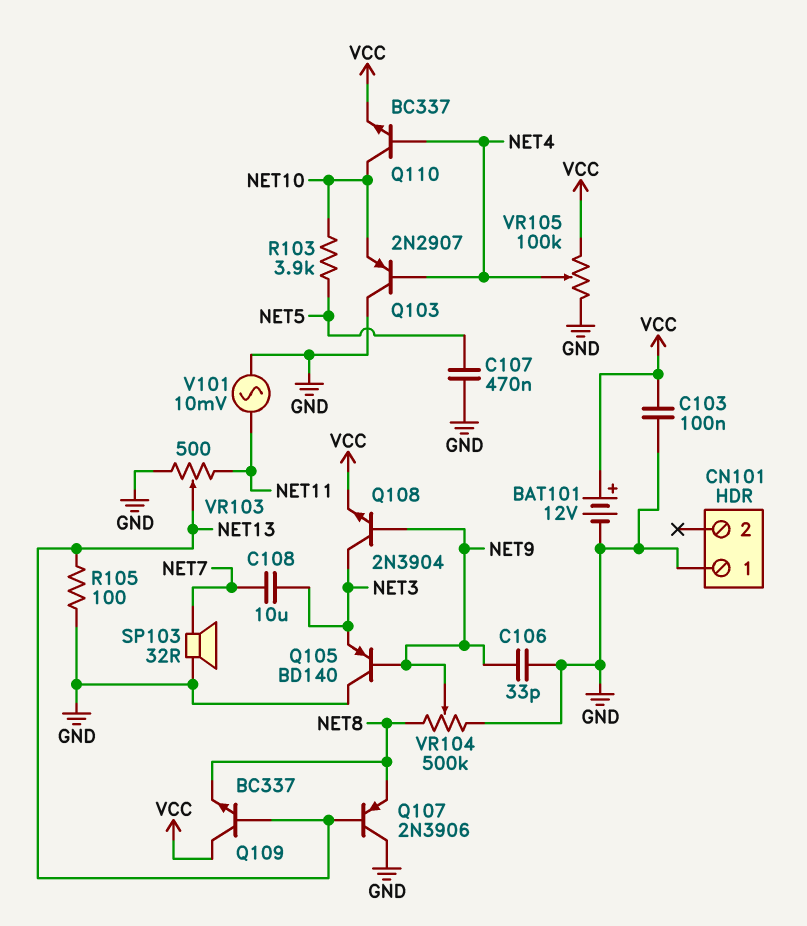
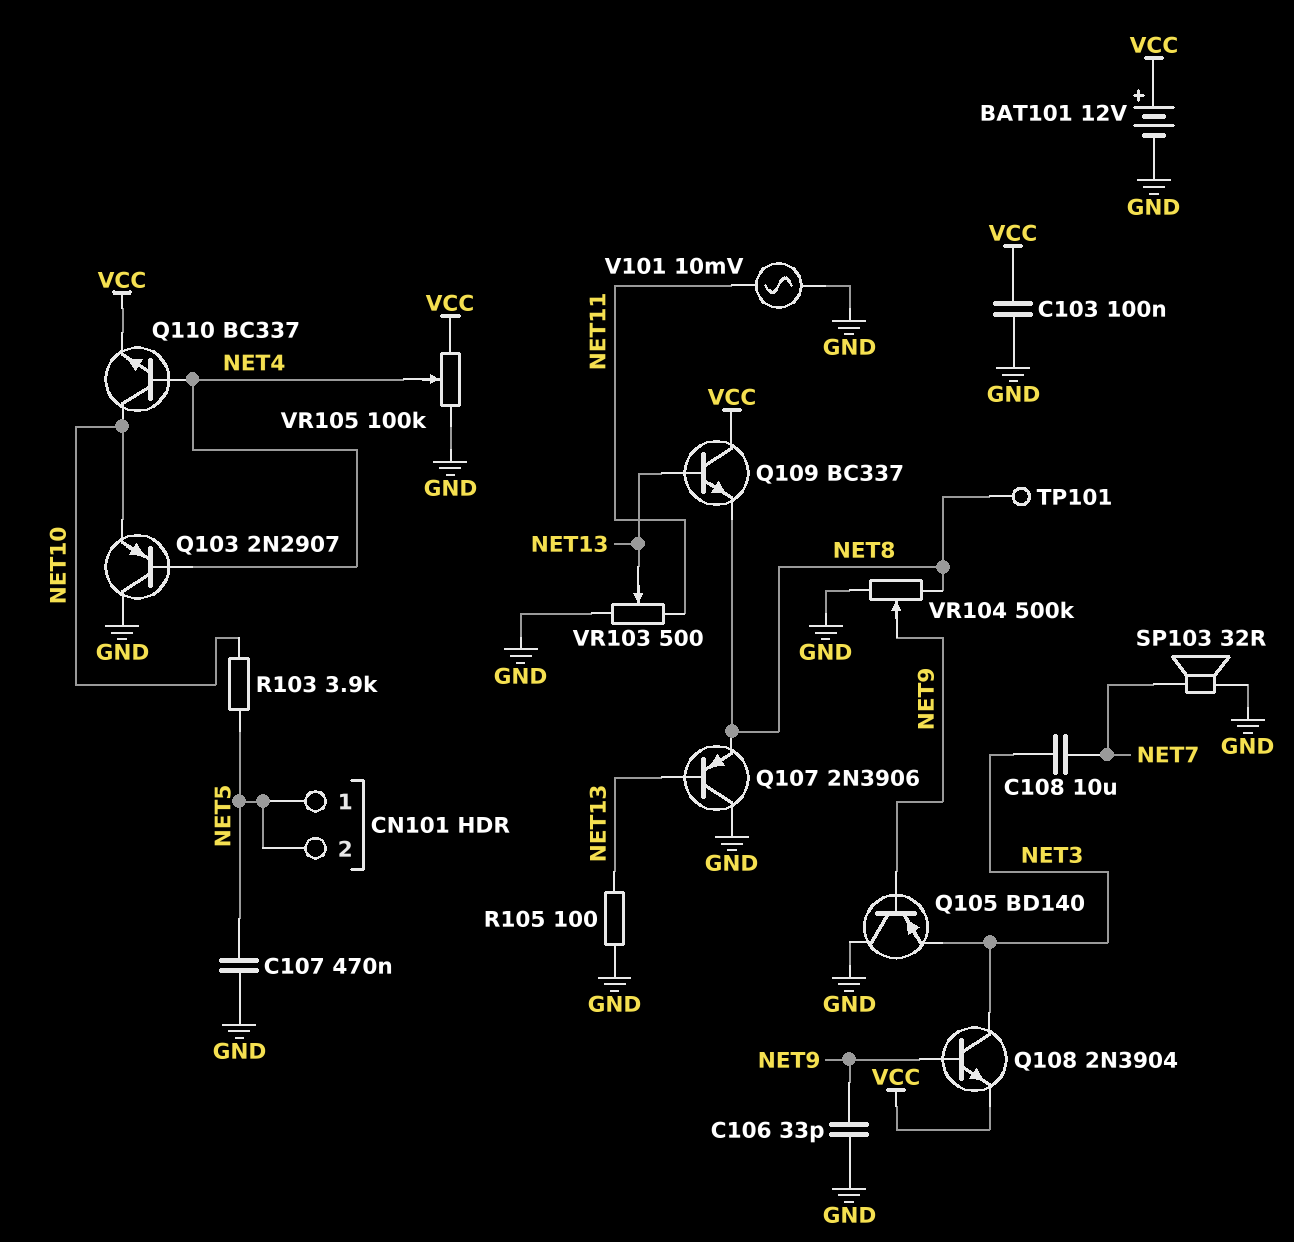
CN101 pin 1: GND -> NET5
CN101 pin 2: none -> NET5
TP101: none -> test point (NET8)

